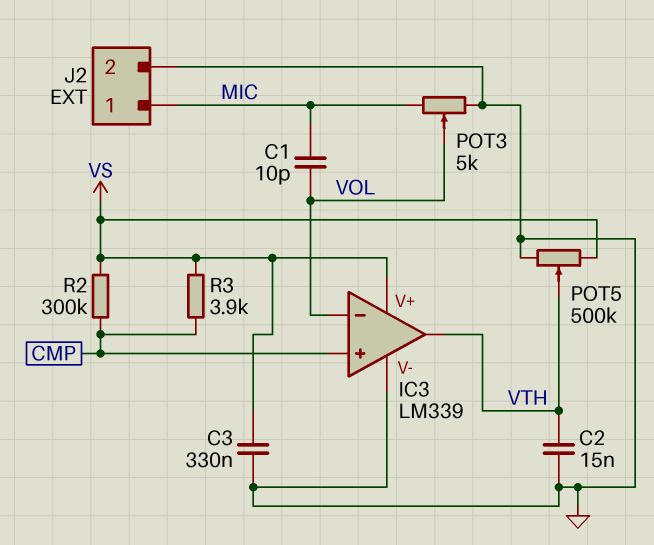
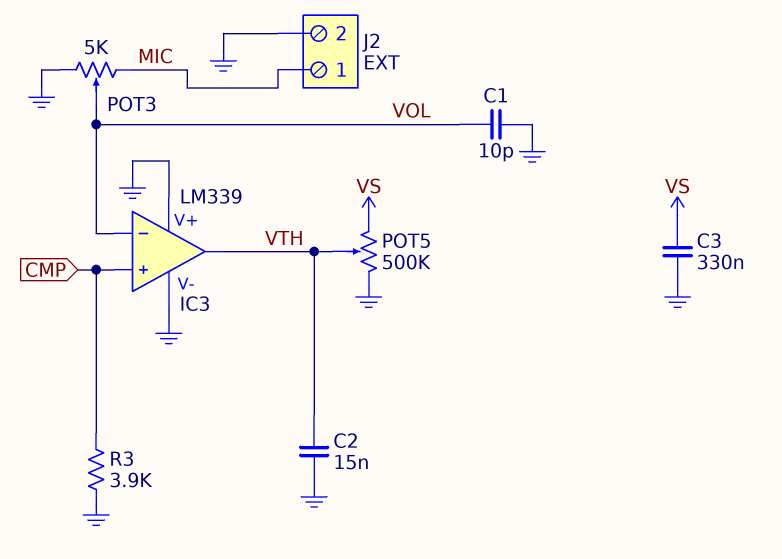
C1: 10pF (MIC, VOL) -> 10pF (GND, VOL)
IC3 pin V+: VS -> GND
R2: 300k (CMP, VS) -> none
R3: 3.9k (CMP, VS) -> 3.9k (CMP, GND)

